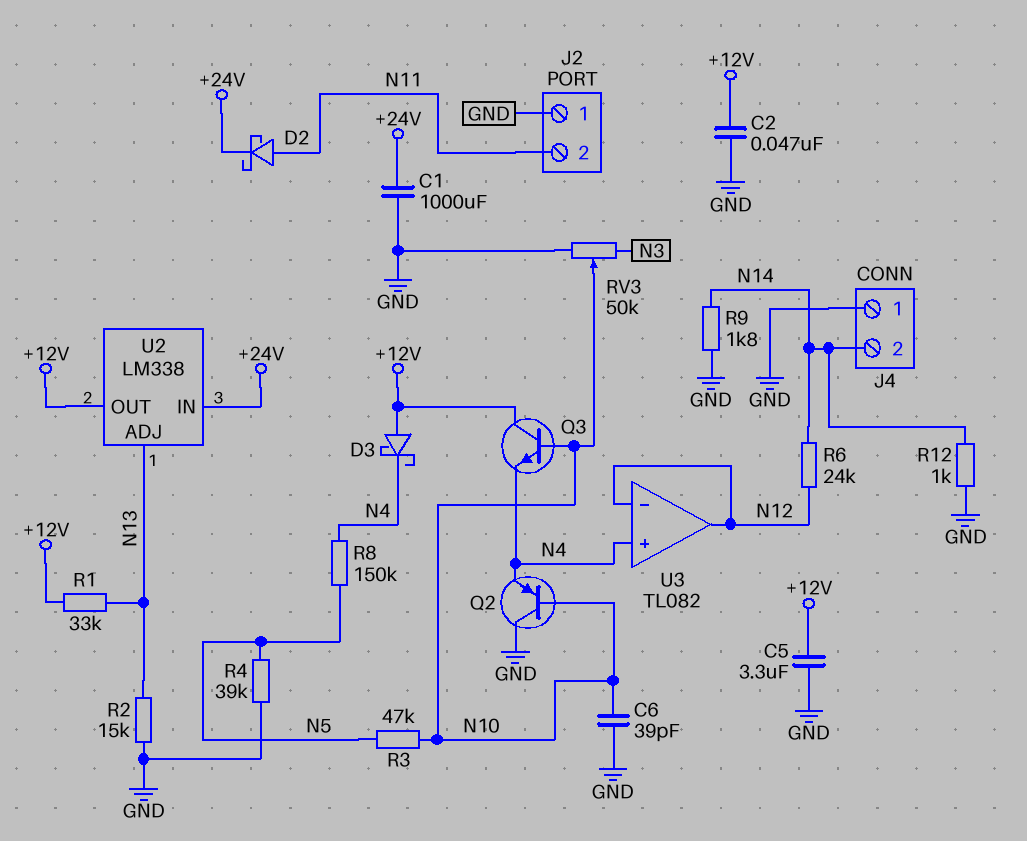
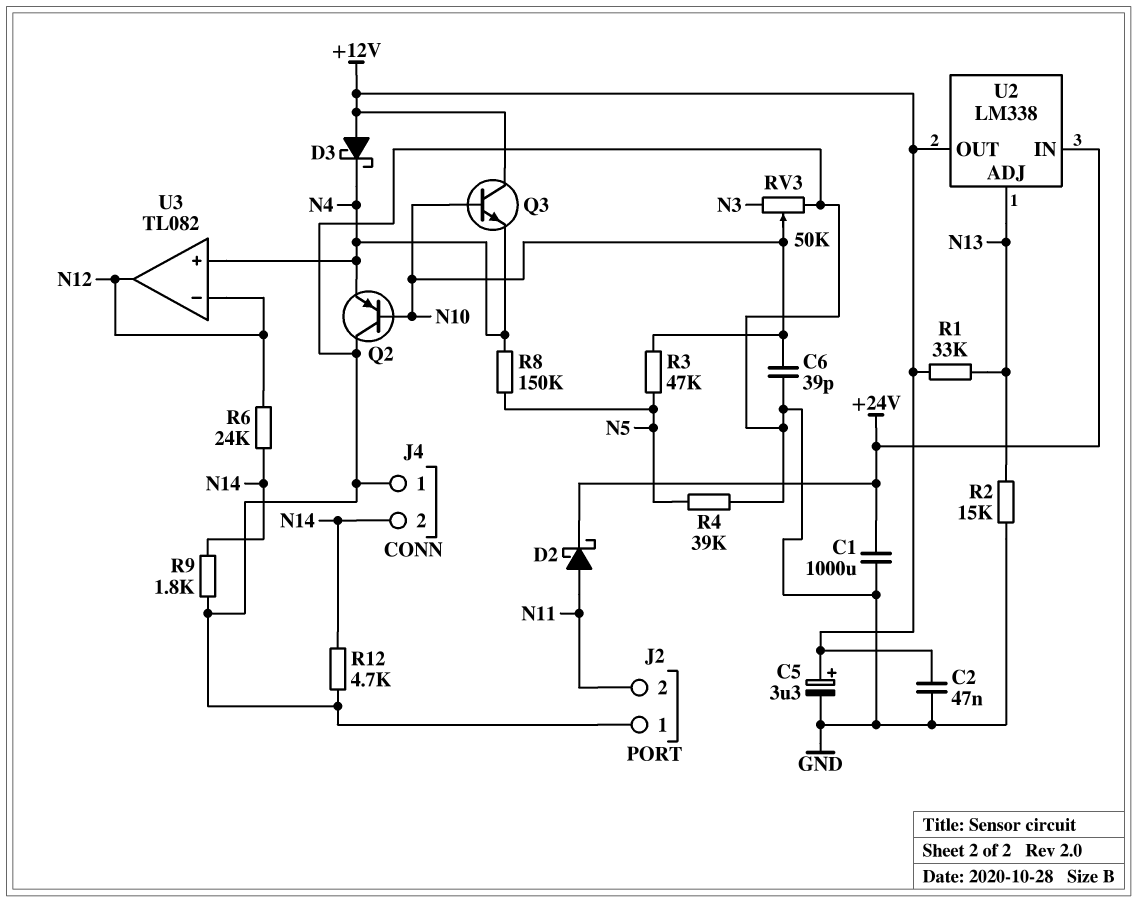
C5: 3.3uF (+12V, GND) -> 3.3uF (plus +12V, minus GND)
R12: 1k (GND, N14) -> 4.7k (GND, N14)

